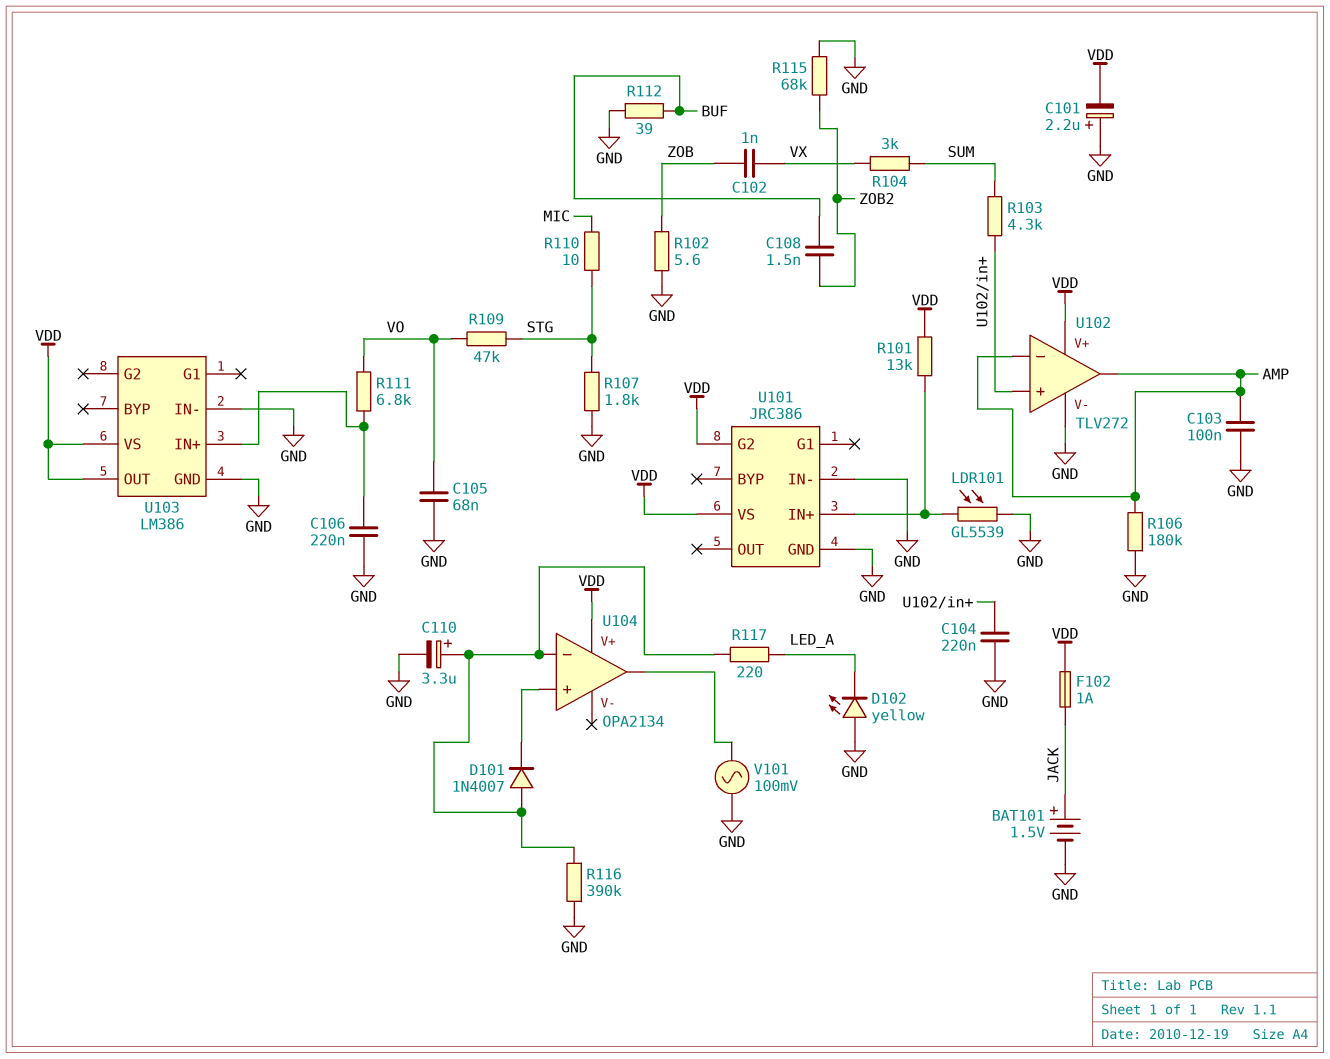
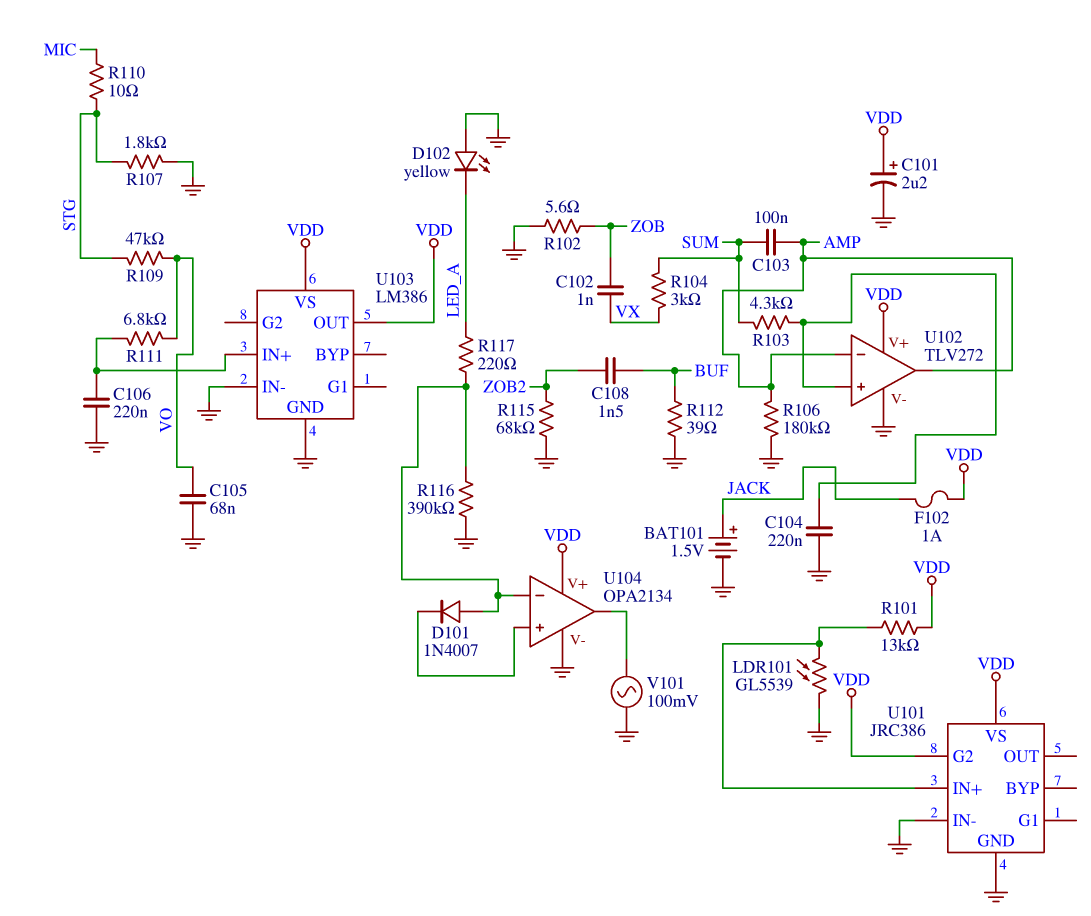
C101: 2.2uF (plus GND, minus VDD) -> 2.2uF (plus VDD, minus GND)
C103: 100nF (AMP, GND) -> 100nF (AMP, SUM)
C110: 3.3uF (plus U104/in-, minus GND) -> none
U104 pin V-: none -> GND

